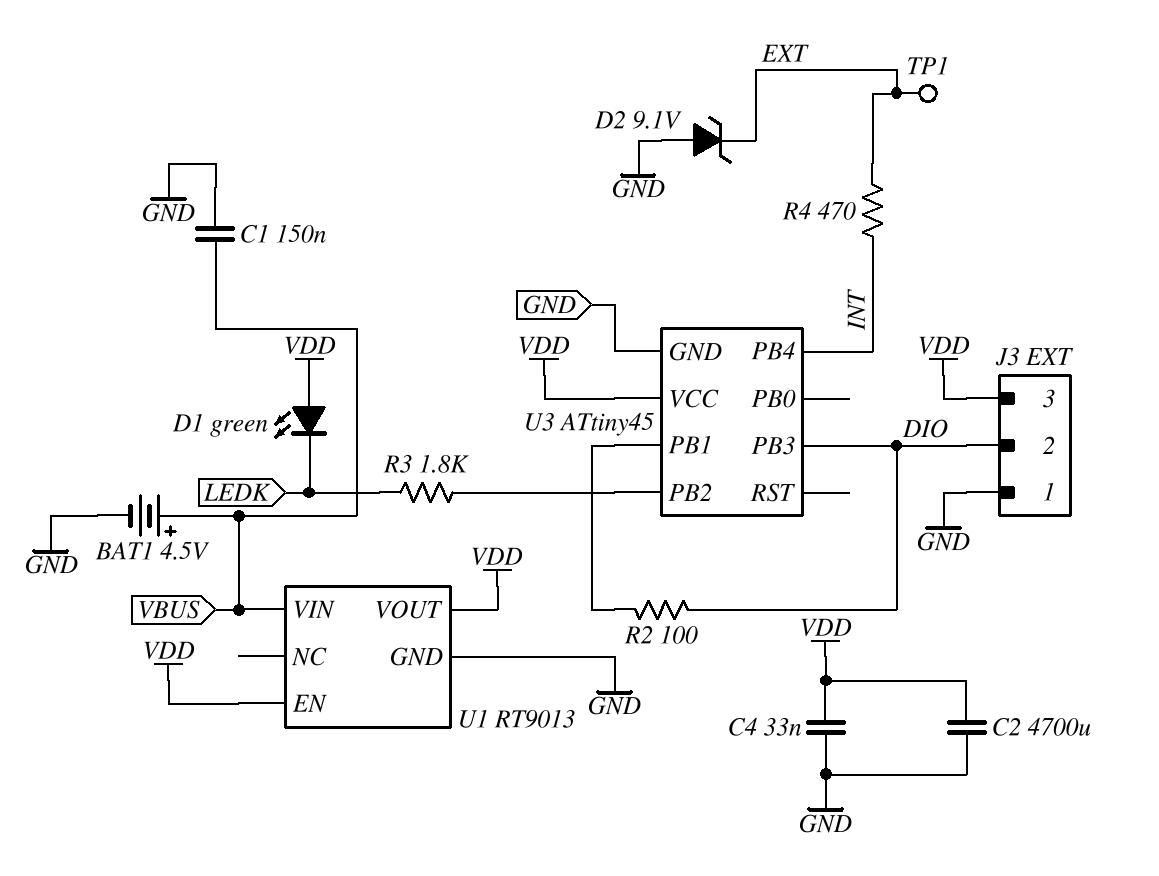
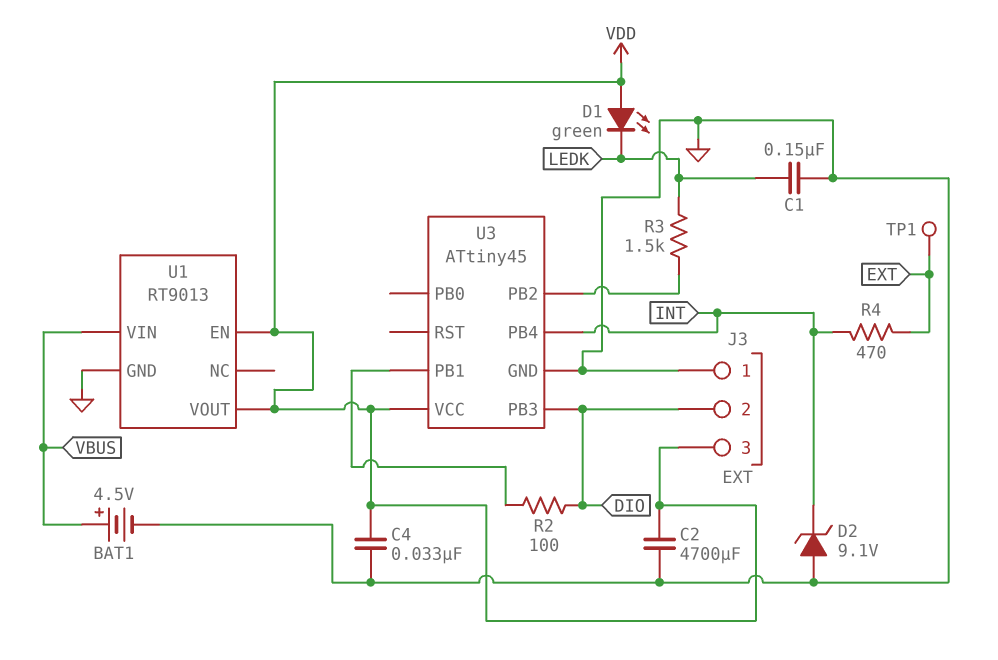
C1: 150nF (GND, VBUS) -> 150nF (GND, LEDK)
D2: zener 9.1V (A GND, K EXT) -> zener 9.1V (A GND, K INT)
R3: 1.8k (LEDK, U3/PB2) -> 1.5k (LEDK, U3/PB2)

